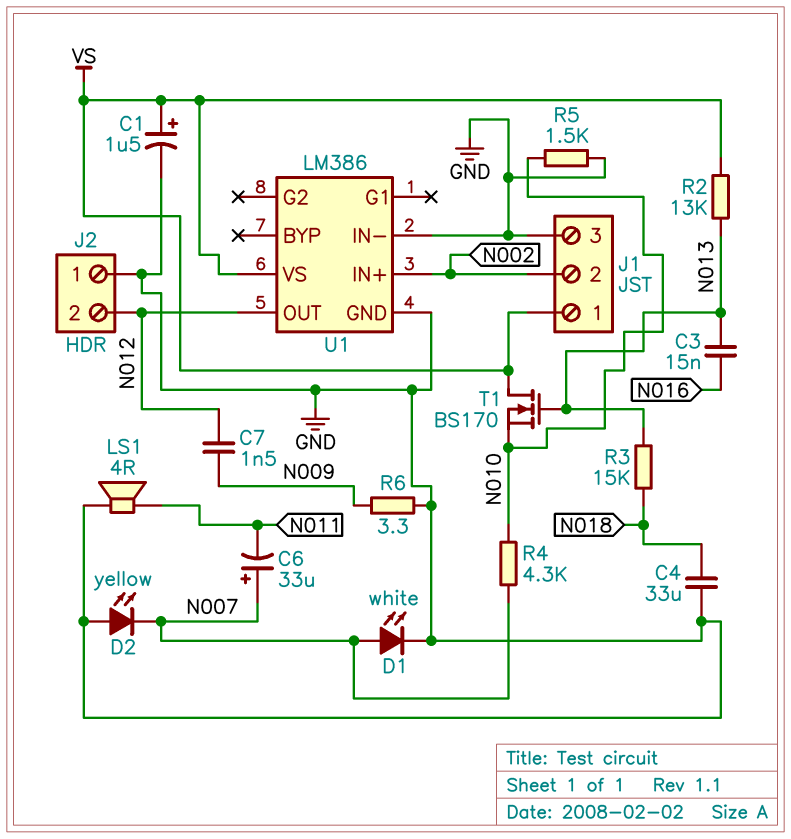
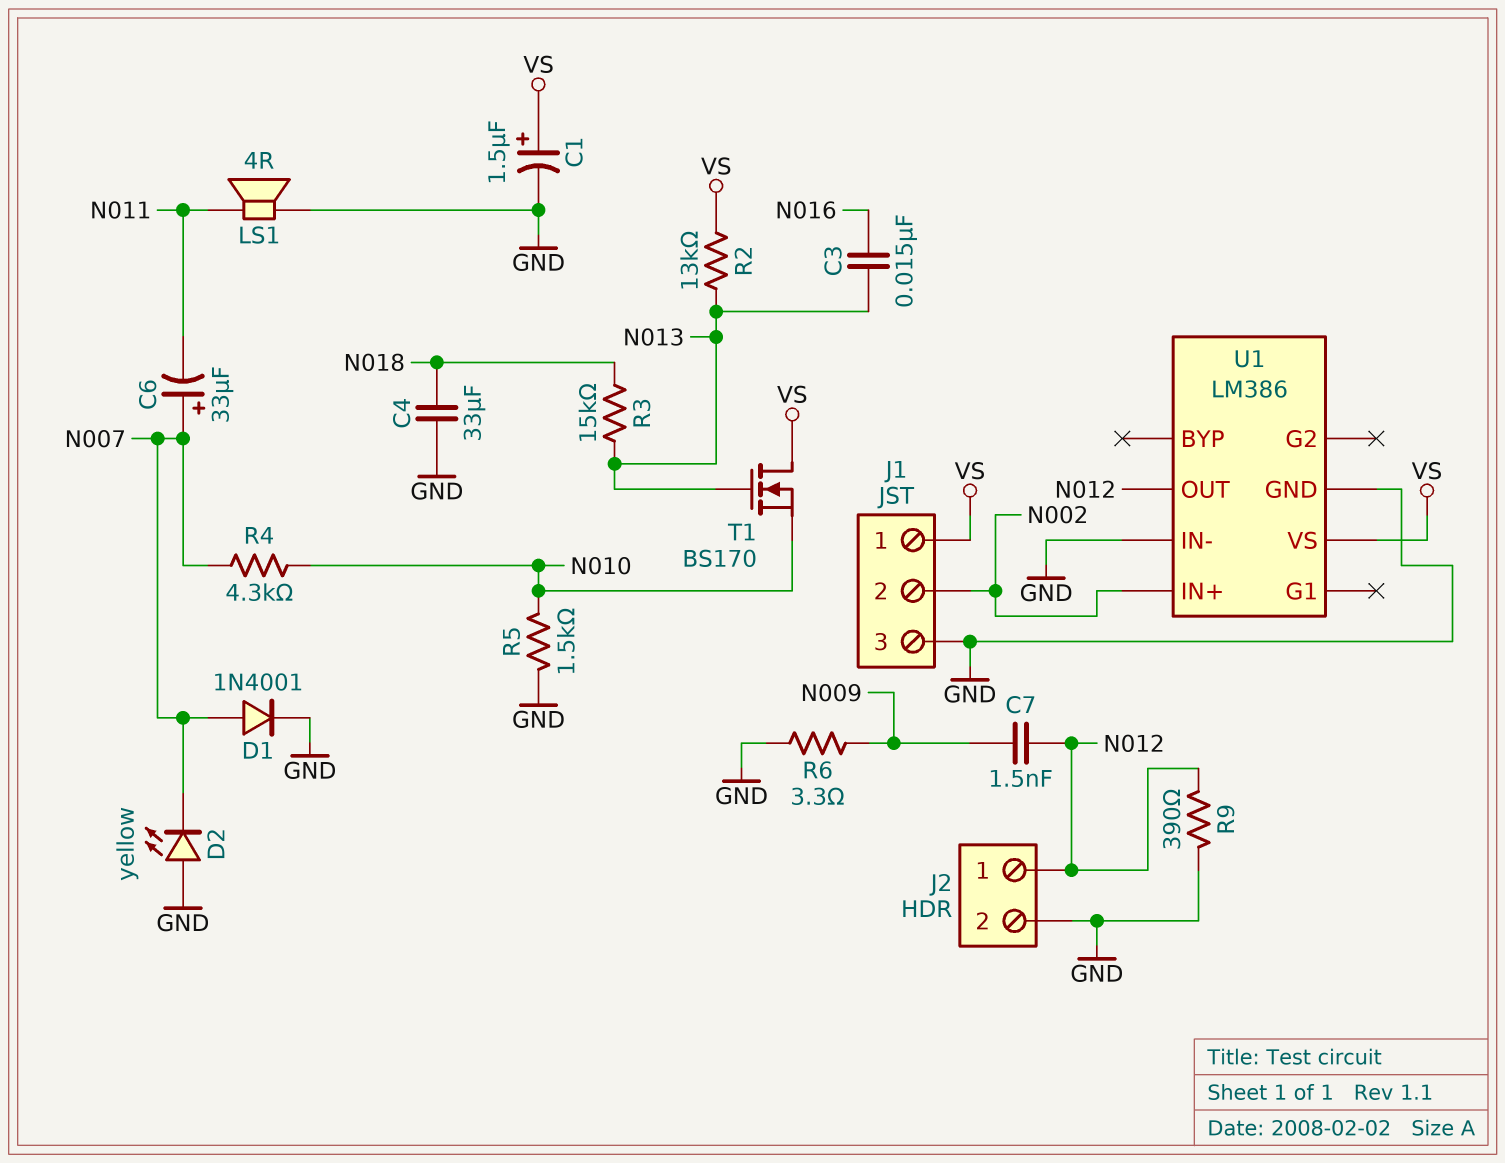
D1: LED white (A N007, K GND) -> diode 1N4001 (A N007, K GND)
J2 pin 1: GND -> N012
J2 pin 2: N012 -> GND
R9: none -> 390 (GND, N012)

